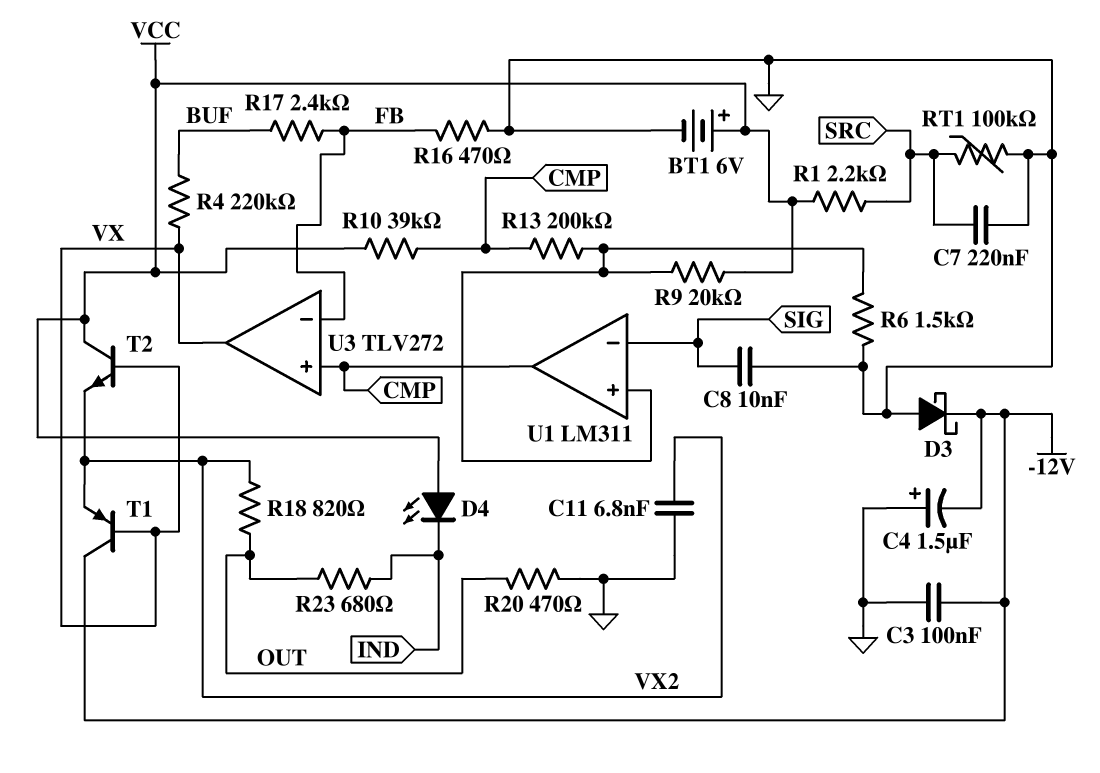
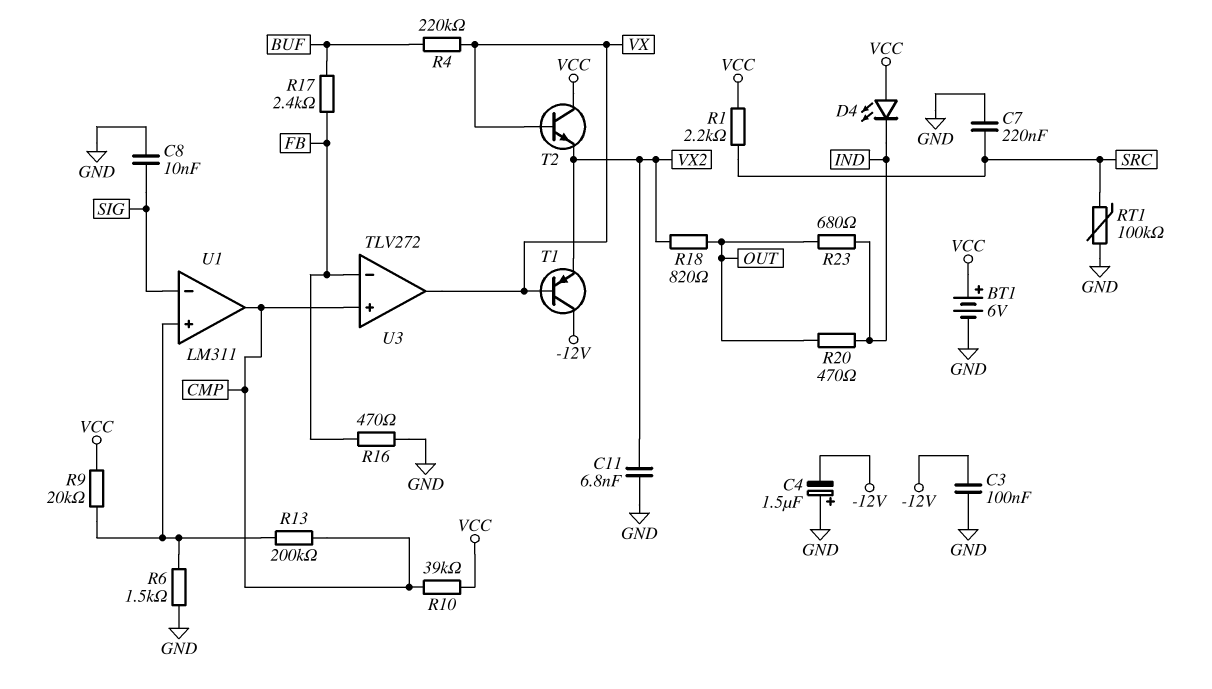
D3: schottky (A GND, K -12V) -> none
R20: 470 (GND, OUT) -> 470 (IND, OUT)

